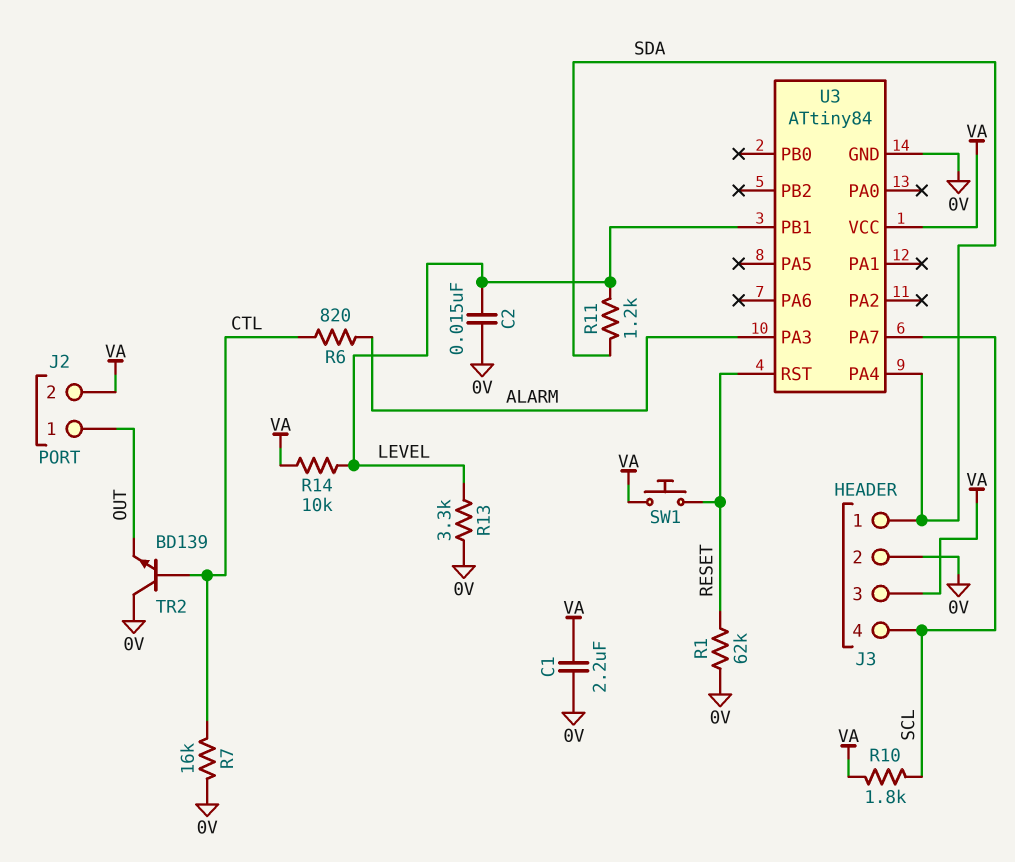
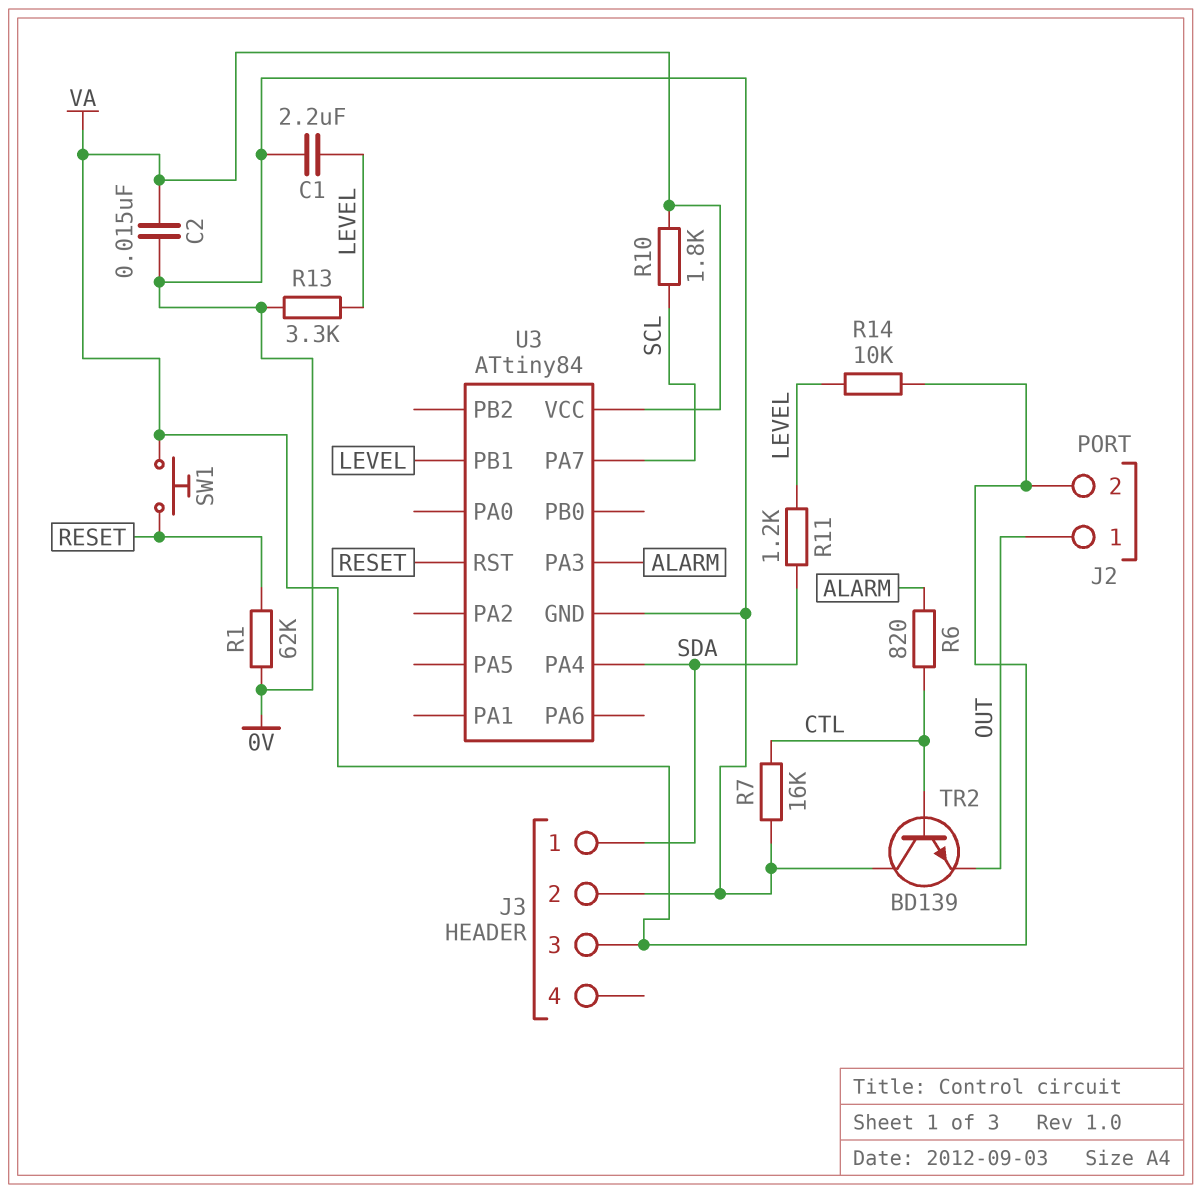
C1: 2.2uF (0V, VA) -> 2.2uF (0V, LEVEL)
C2: 15nF (0V, LEVEL) -> 15nF (0V, VA)
J3 pin 4: SCL -> none

